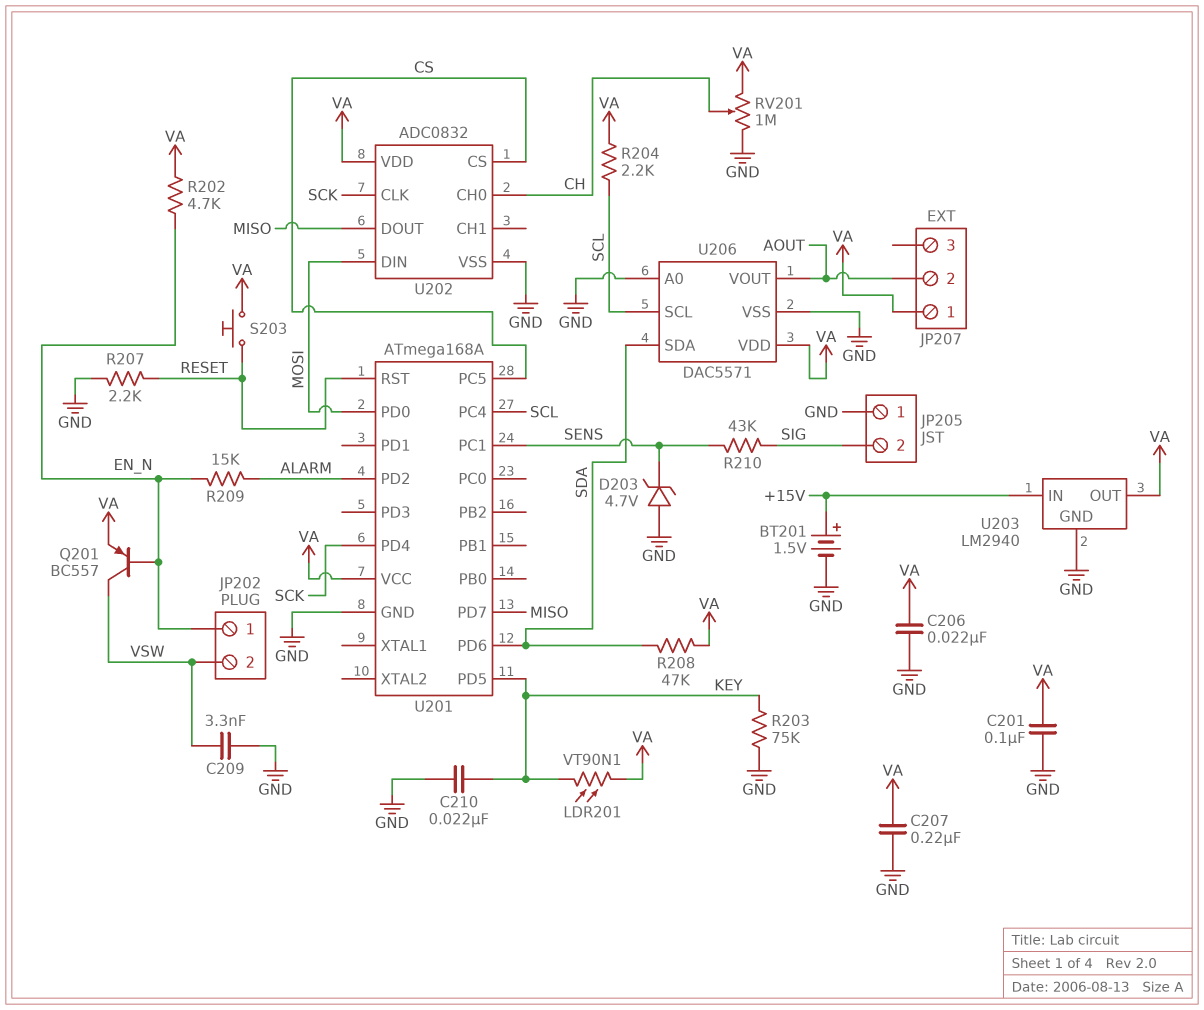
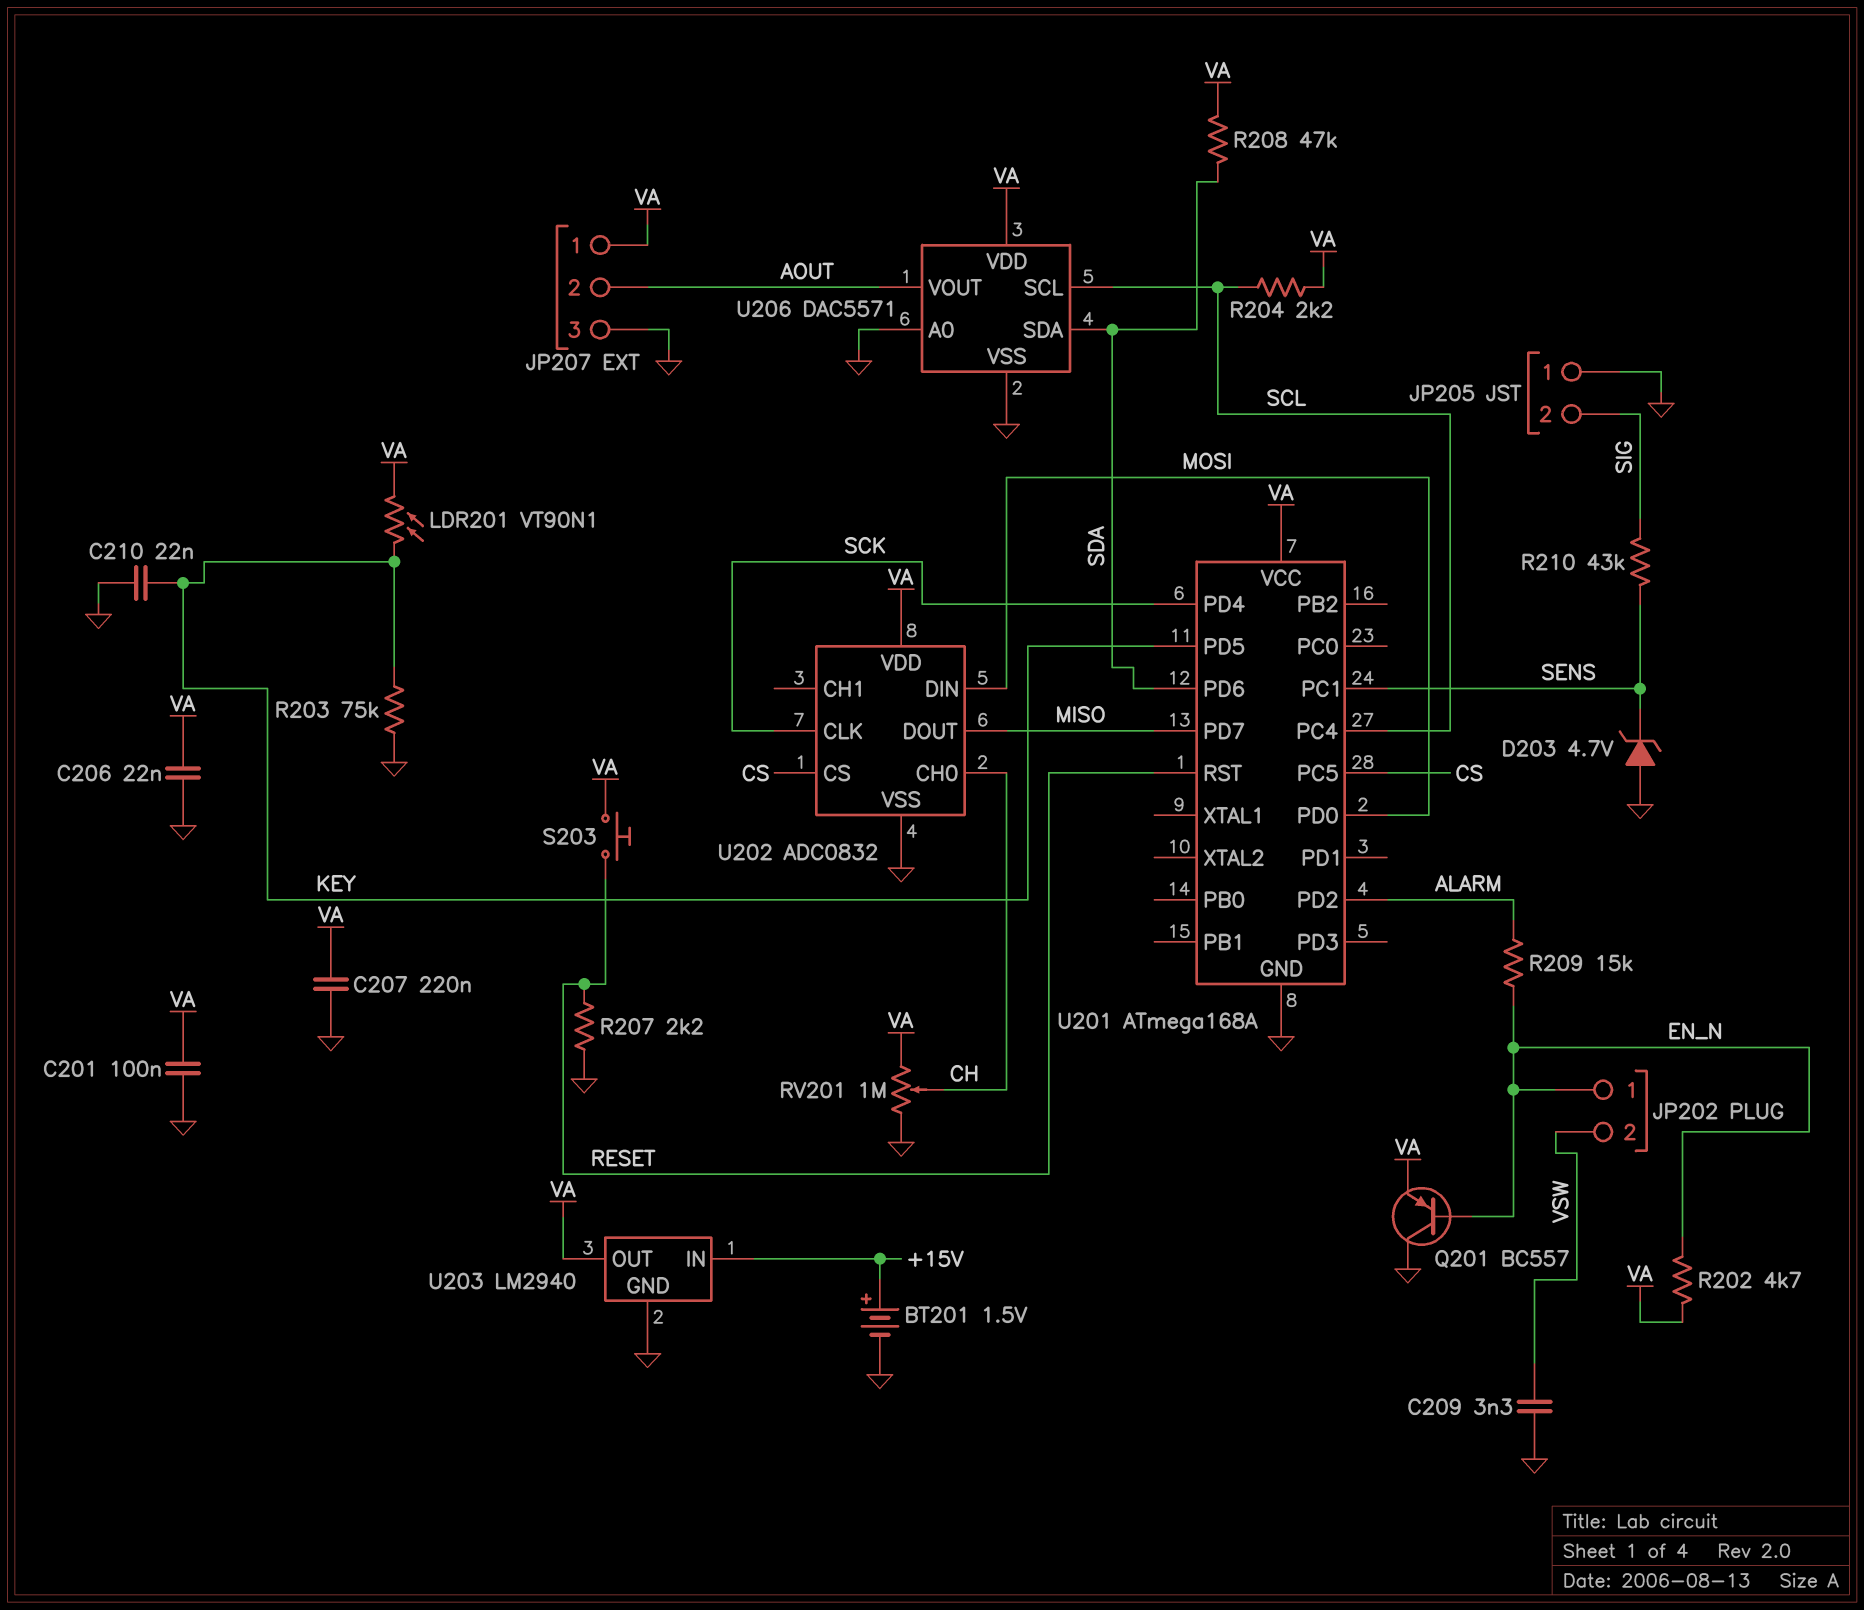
JP207 pin 3: none -> GND
Q201: PNP BC557 (B EN_N, C VSW, E VA) -> PNP BC557 (B EN_N, C GND, E VA)

